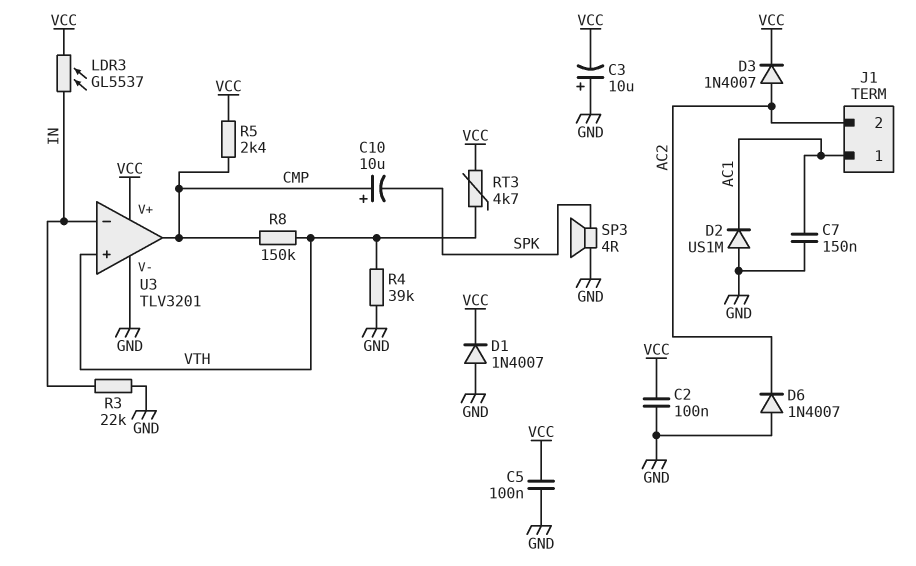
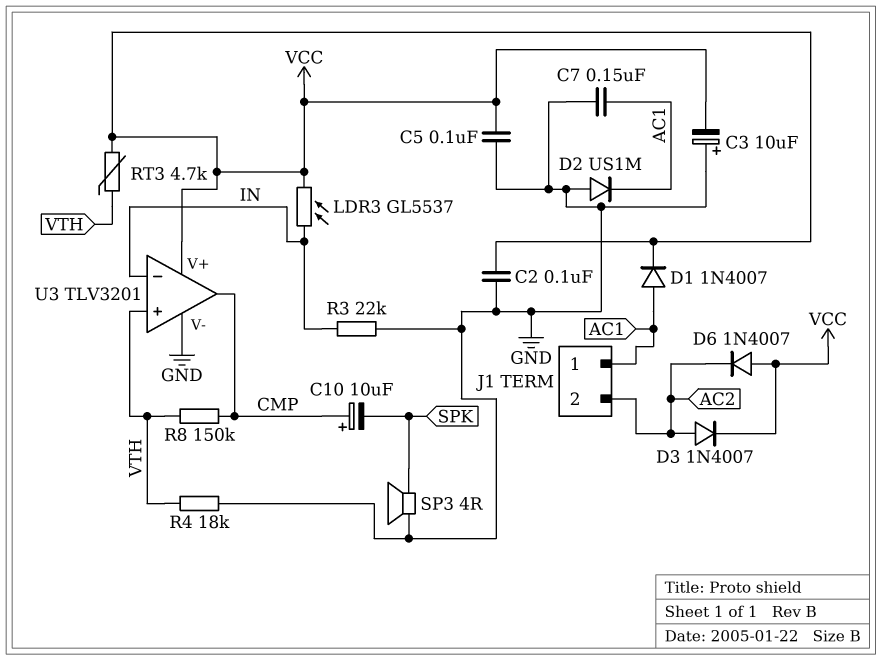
D1: diode 1N4007 (A GND, K VCC) -> diode 1N4007 (A AC1, K VCC)
D6: diode 1N4007 (A GND, K AC2) -> diode 1N4007 (A VCC, K AC2)
R4: 39k (GND, VTH) -> 18k (GND, VTH)
R5: 2.4k (CMP, VCC) -> none

